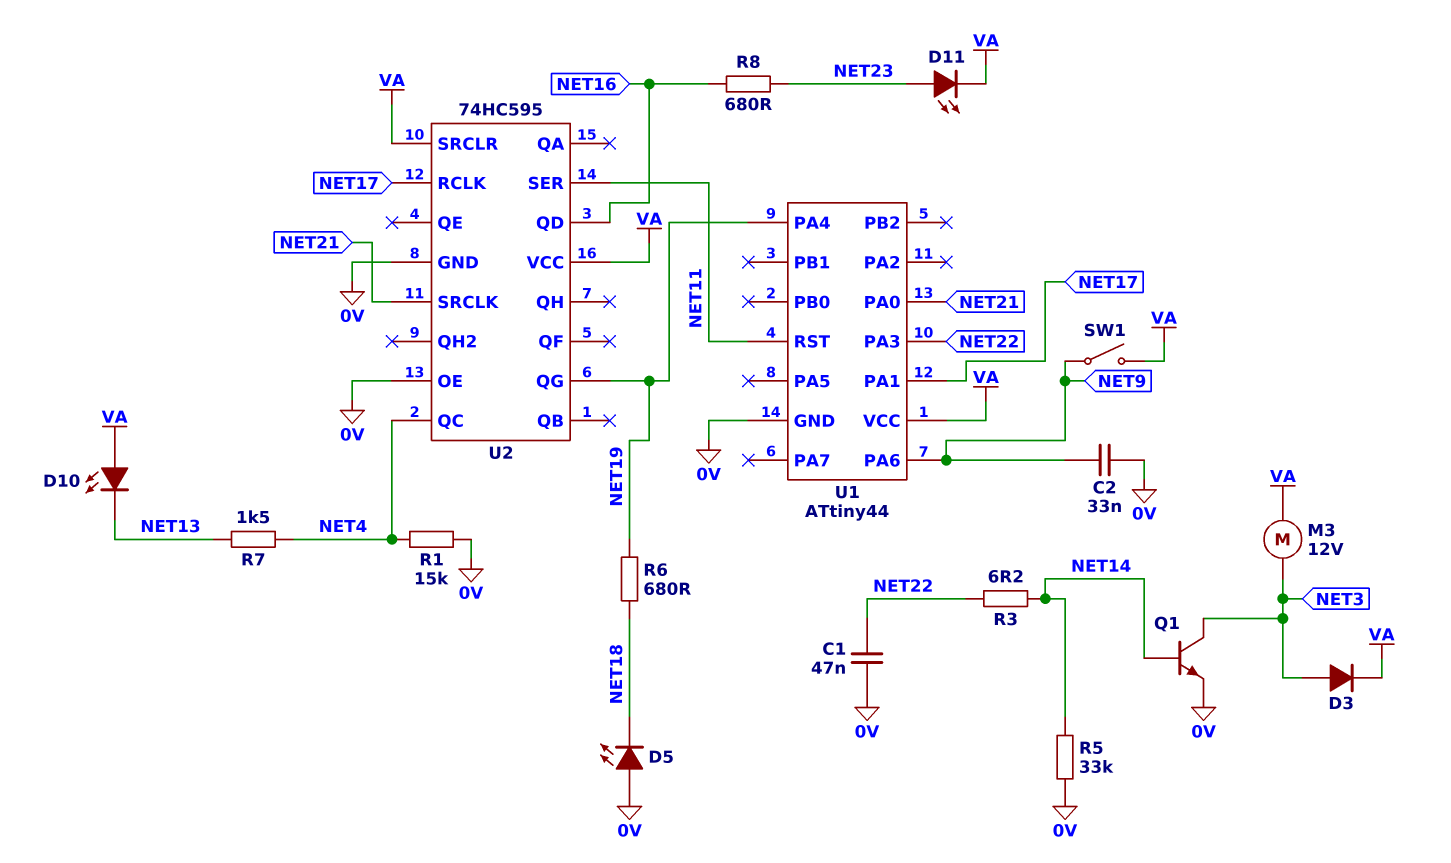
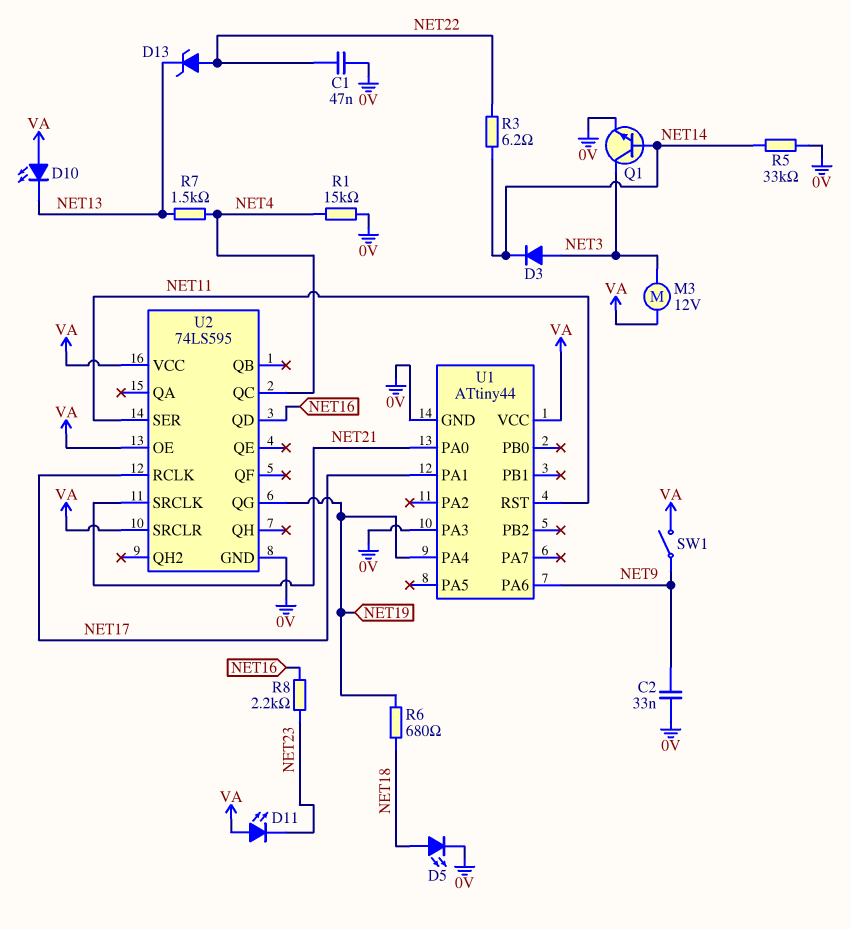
D3: diode (A NET3, K VA) -> diode (A NET3, K NET14)
D5: LED (A 0V, K NET18) -> LED (A NET18, K 0V)
D11: LED (A NET23, K VA) -> LED (A VA, K NET23)
D13: none -> zener (A NET22, K NET13)
R8: 680 (NET16, NET23) -> 2.2k (NET16, NET23)
U1 pin PA3: NET22 -> 0V
U2: 74HC595 -> 74LS595
U2 pin OE: 0V -> VA

